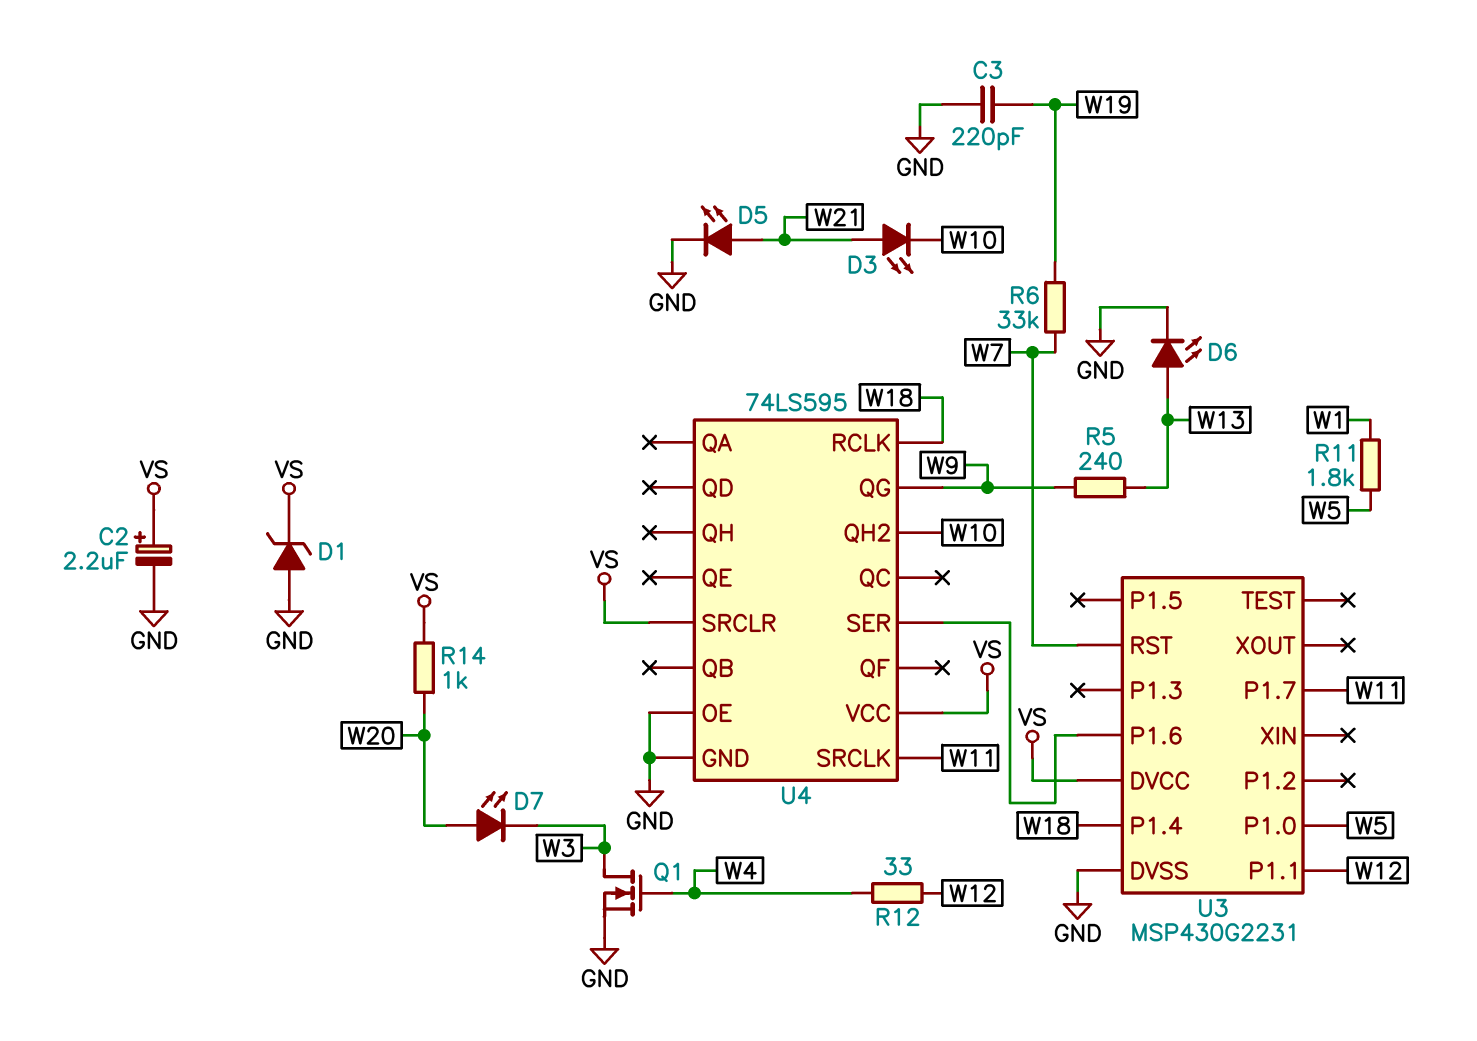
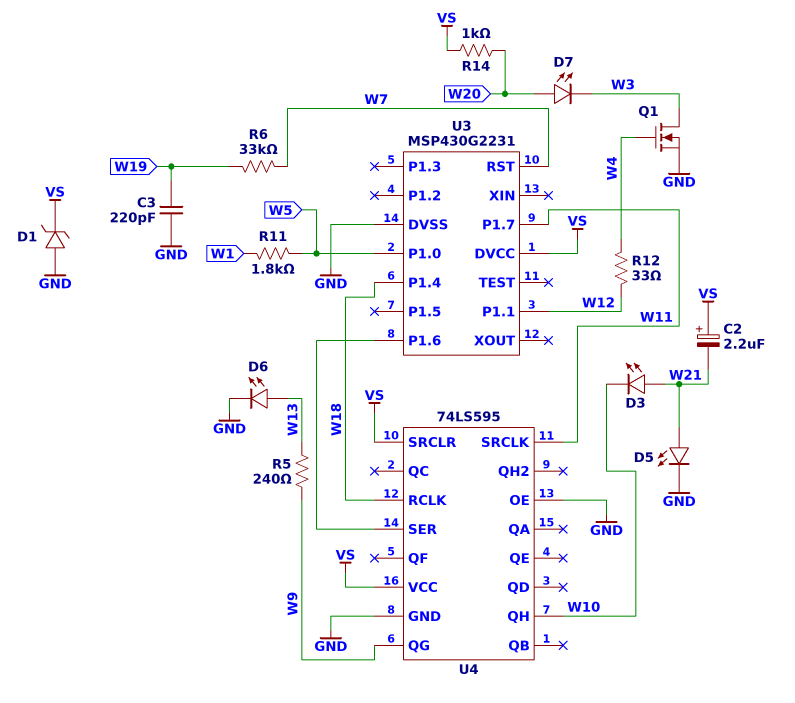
C2: 2.2uF (plus VS, minus GND) -> 2.2uF (plus VS, minus W21)
U4 pin QH: none -> W10
U4 pin QH2: W10 -> none

